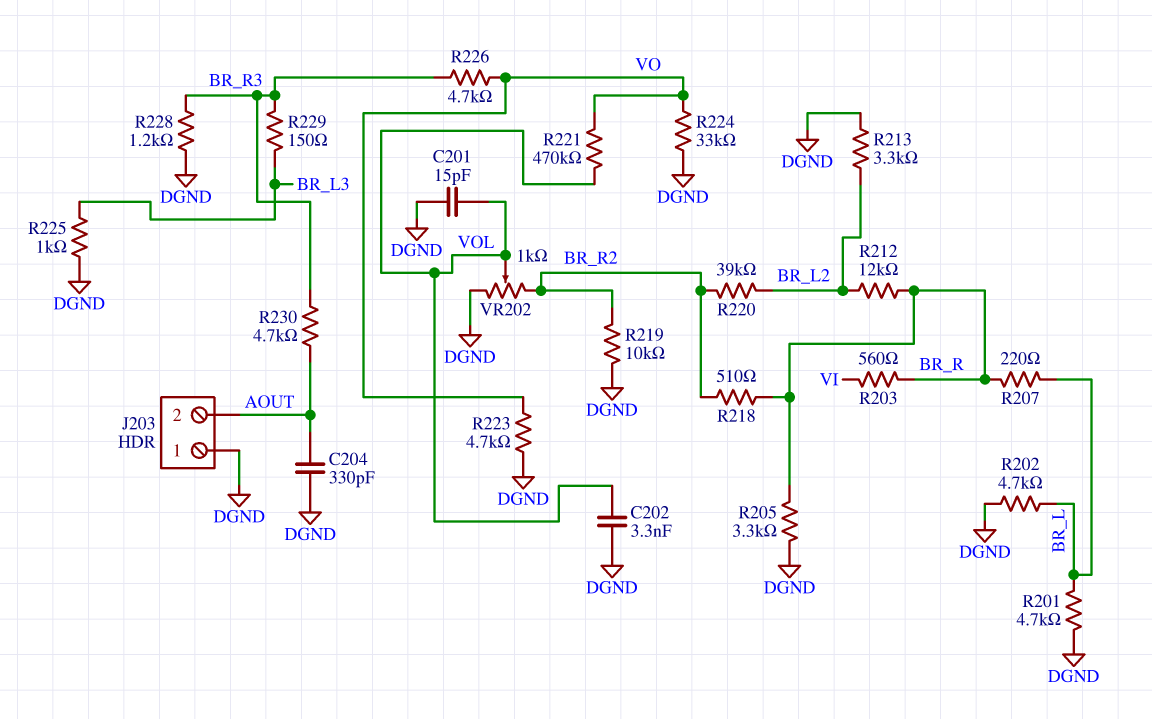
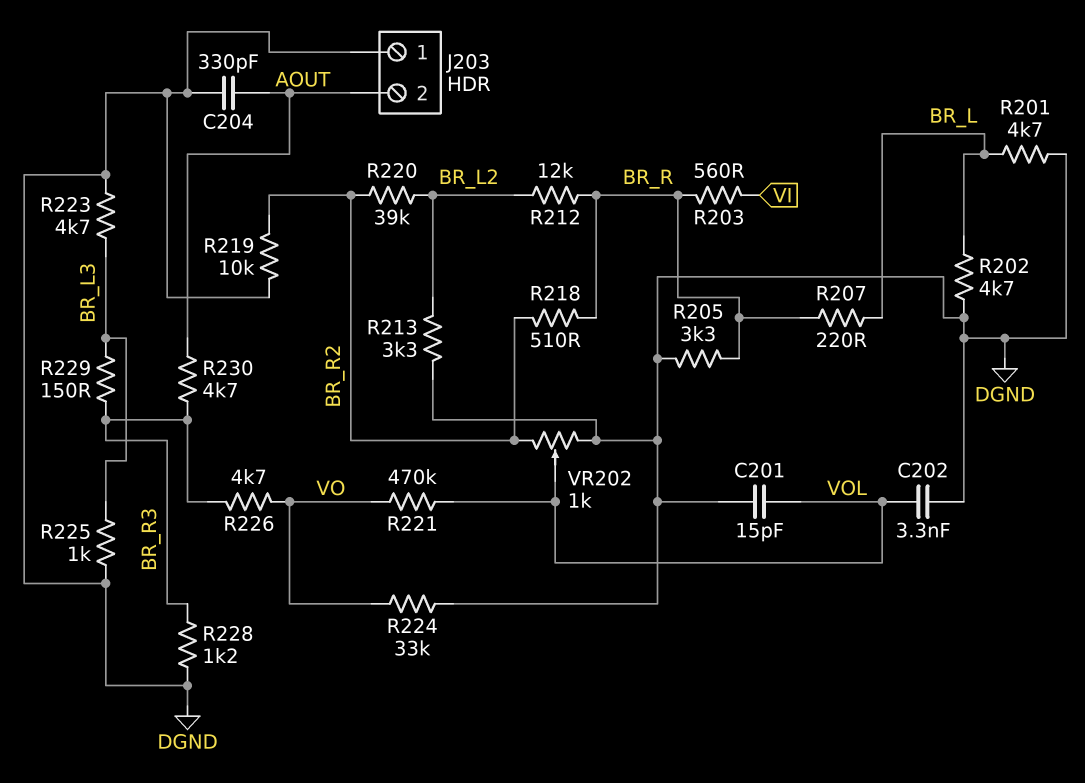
R223: 4.7k (DGND, VO) -> 4.7k (BR_L3, DGND)

